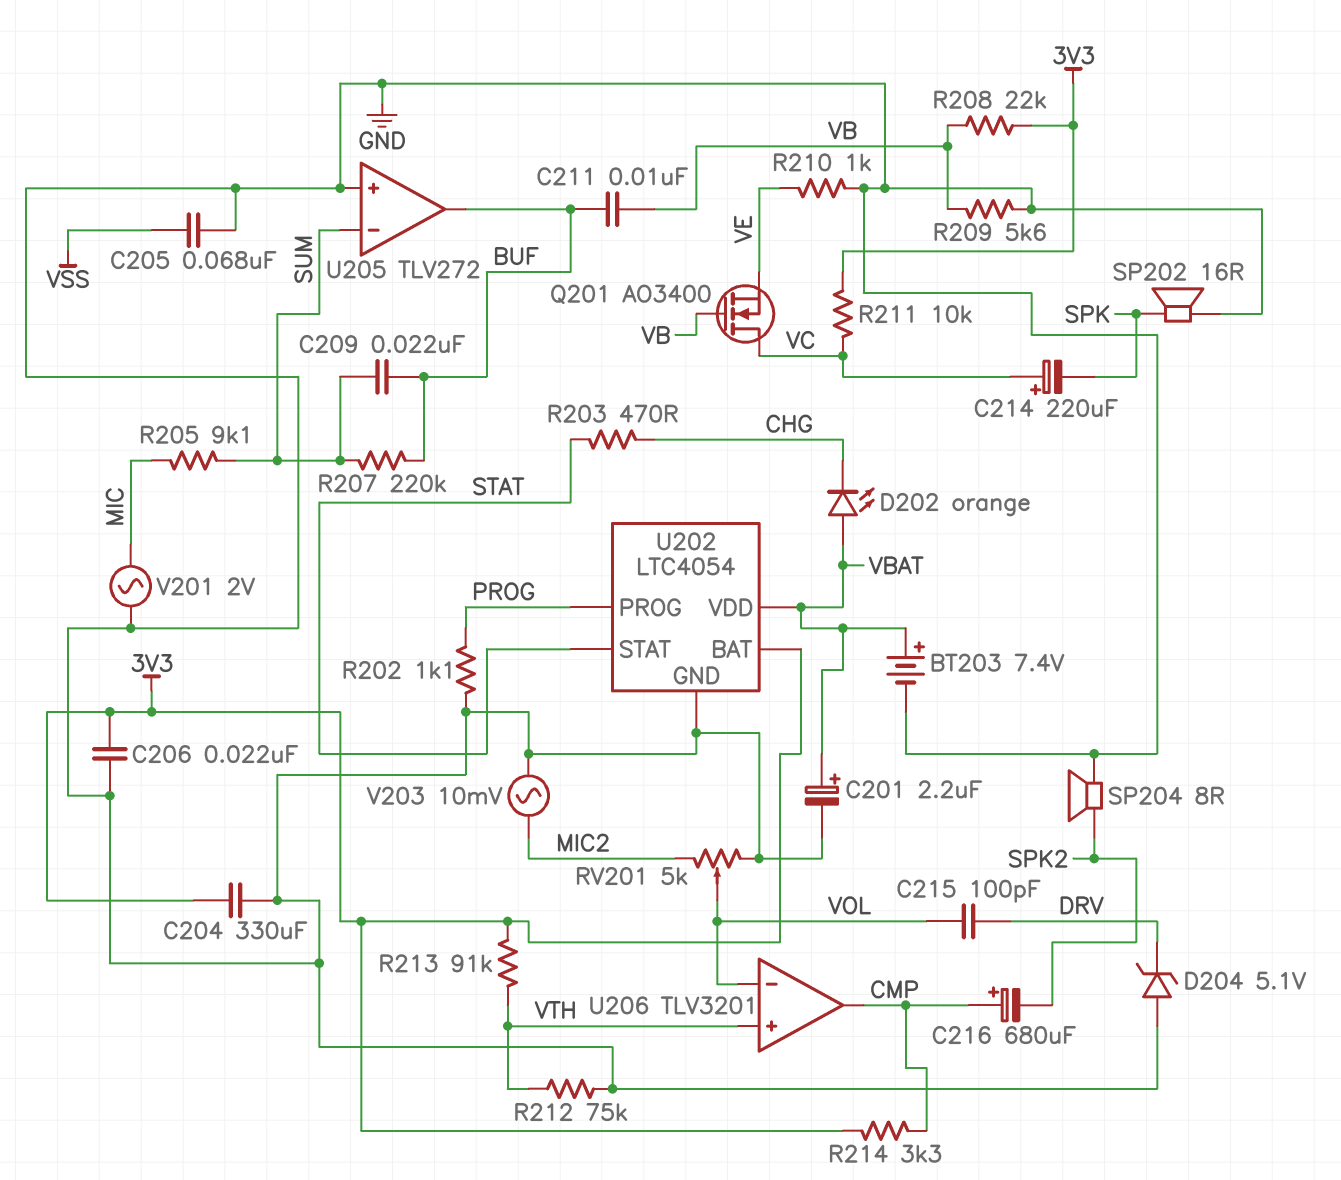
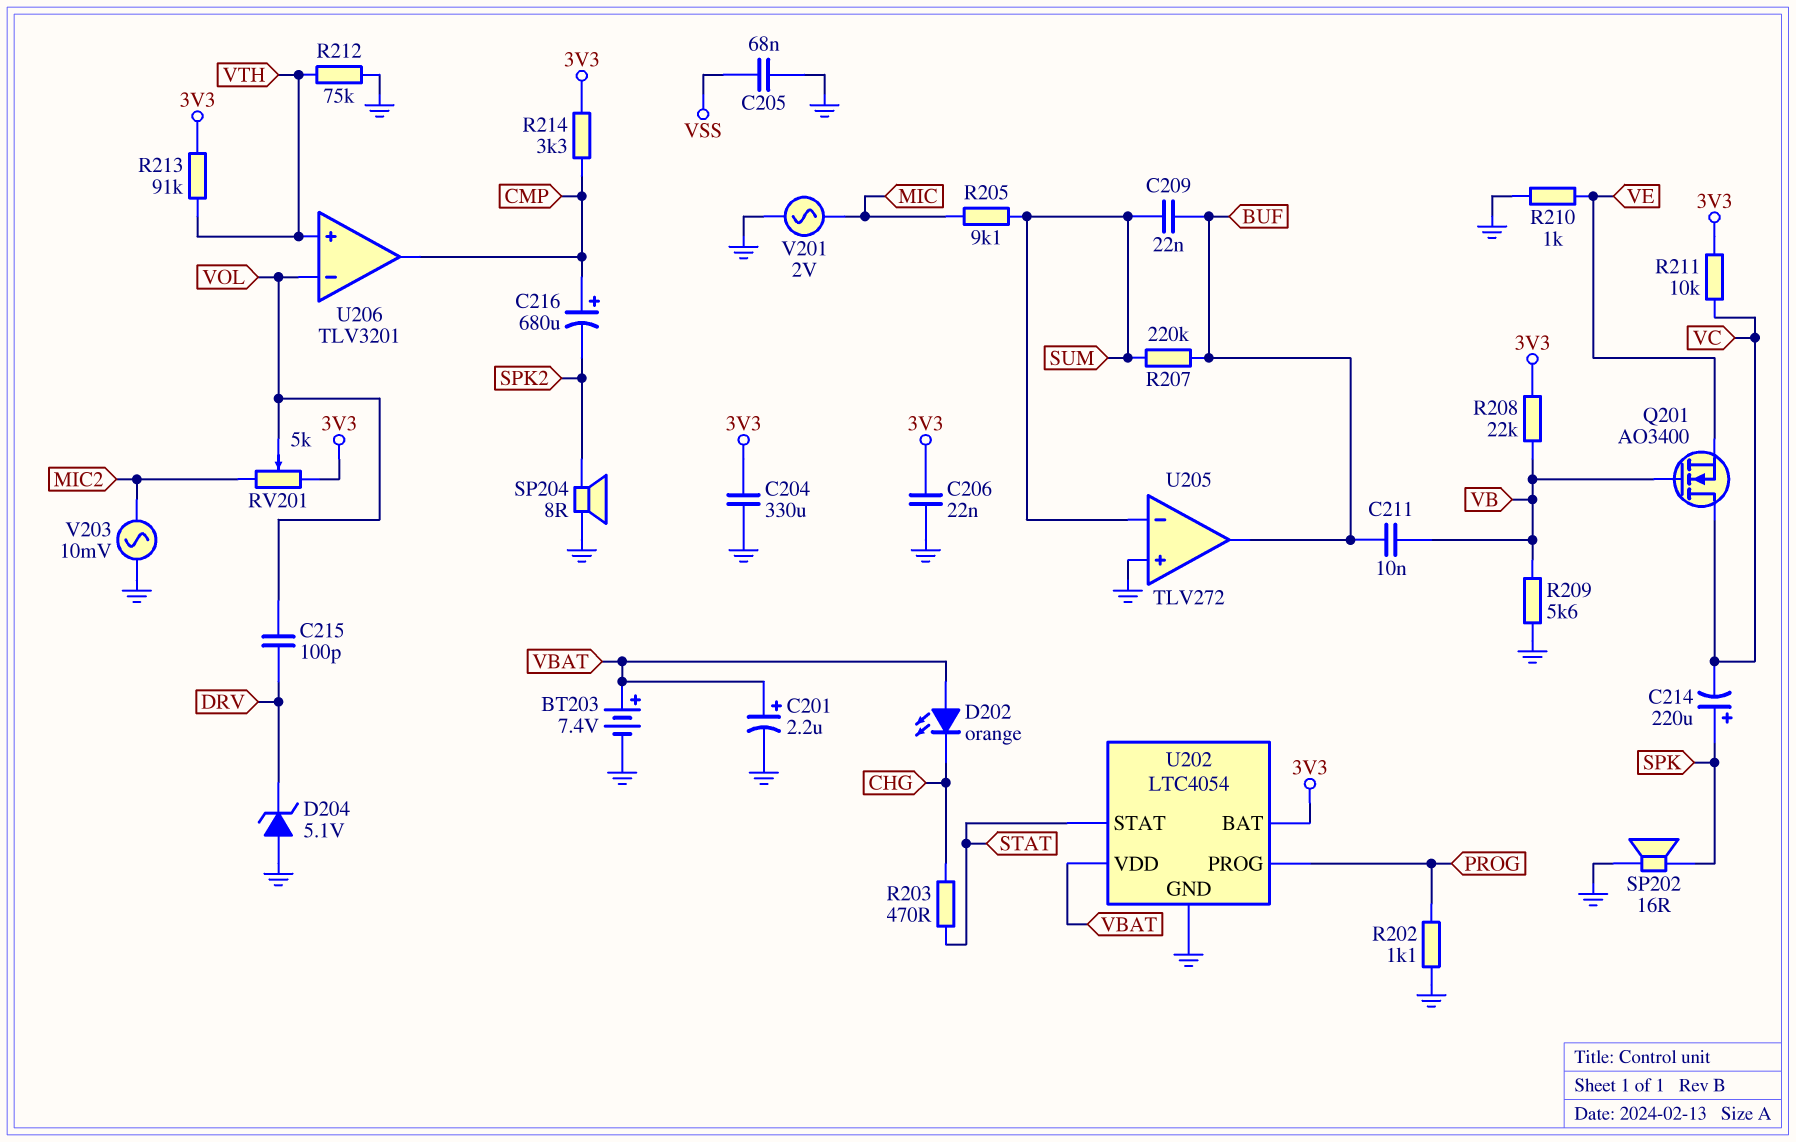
C214: 220uF (plus VC, minus SPK) -> 220uF (plus SPK, minus VC)
RV201: 5k (GND, MIC2, wiper VOL) -> 5k (3V3, MIC2, wiper VOL)

